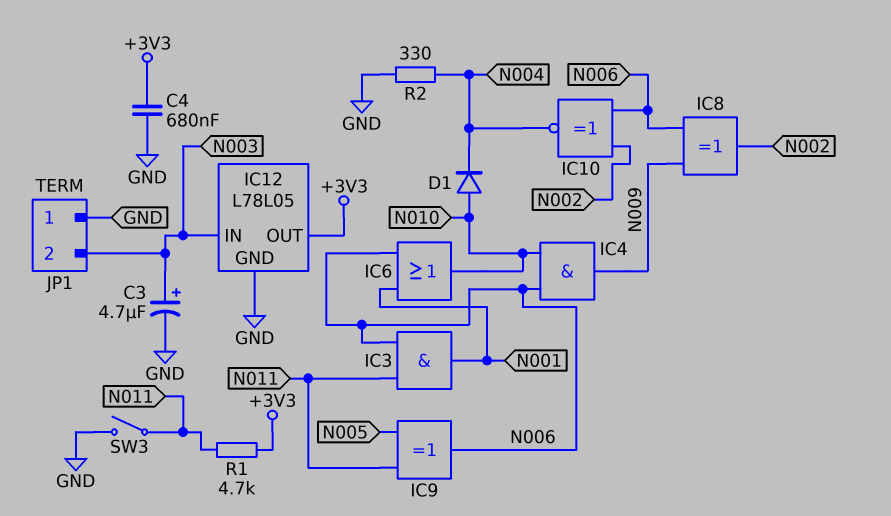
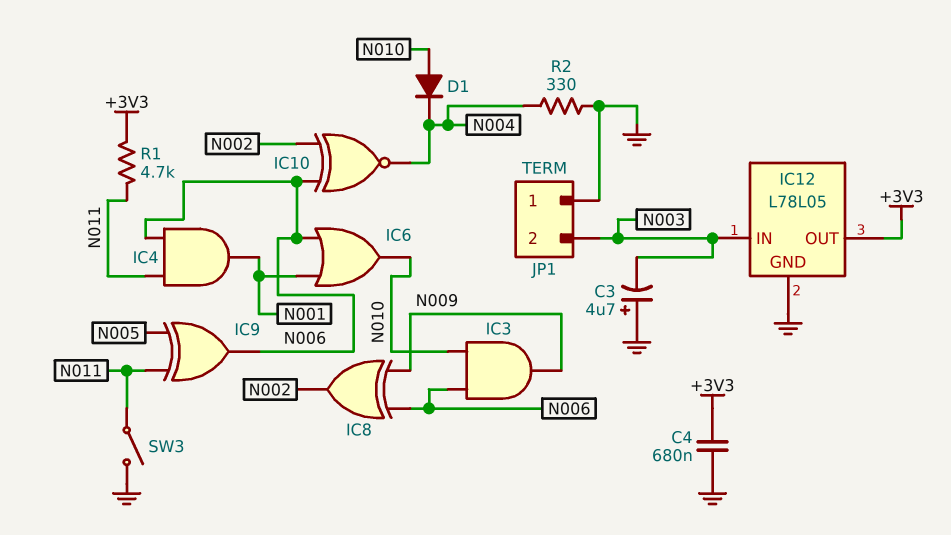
C3: 4.7uF (plus N003, minus GND) -> 4.7uF (plus GND, minus N003)
IC3: AND (in N006, in N011, out N001) -> AND (in N006, in N010, out N009)
IC4: AND (in N006, in N010, out N009) -> AND (in N006, in N011, out N001)

